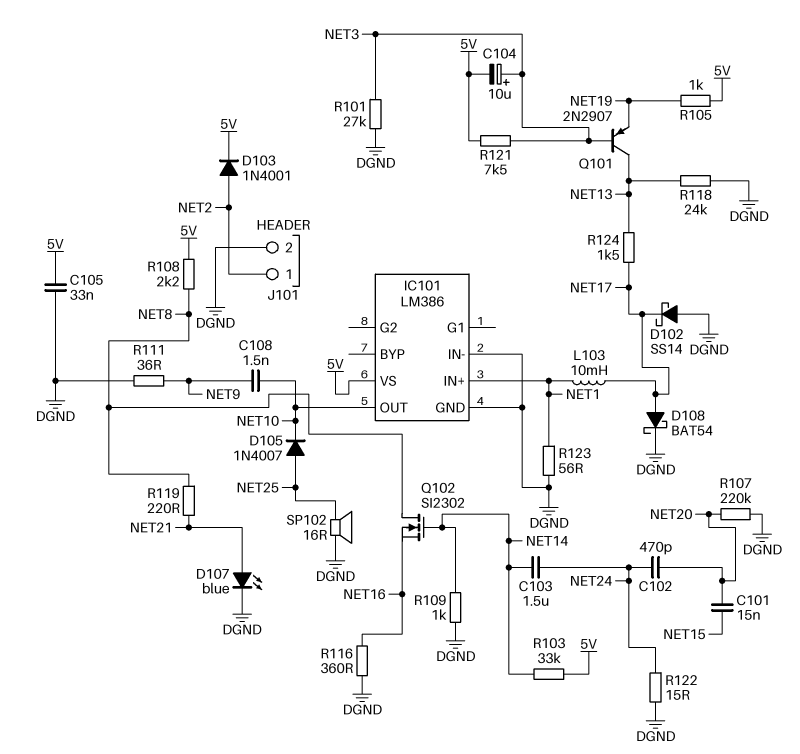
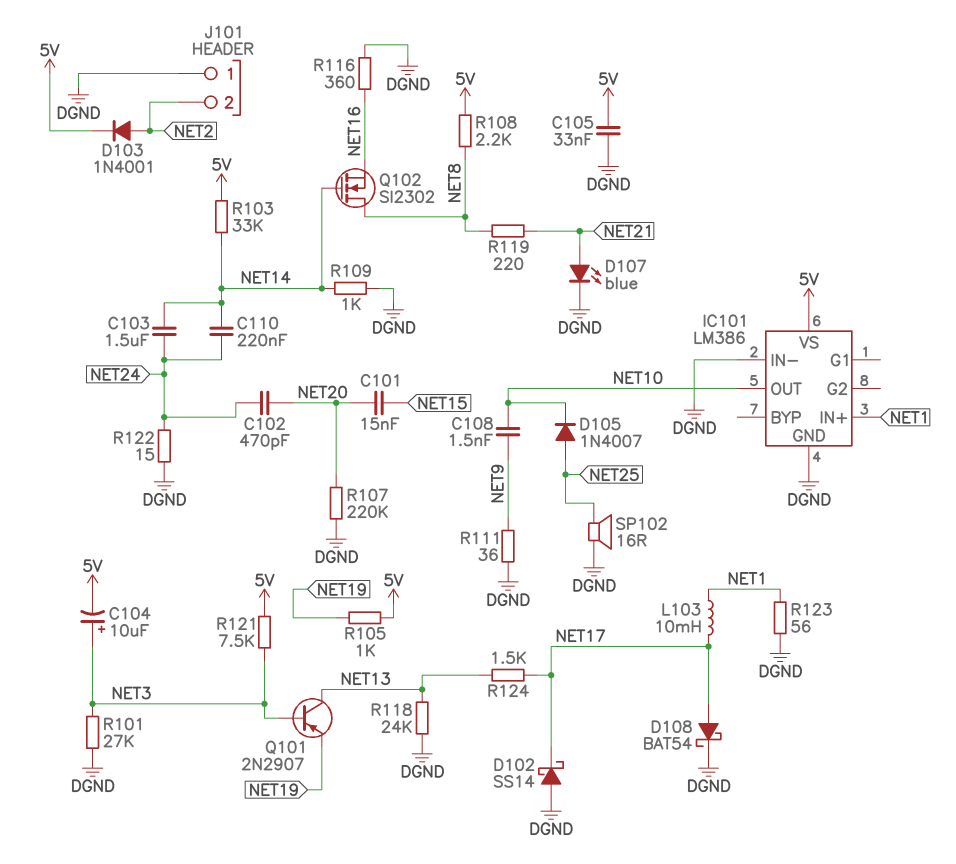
C110: none -> 220nF (NET14, NET24)
J101 pin 1: NET2 -> DGND
J101 pin 2: DGND -> NET2

